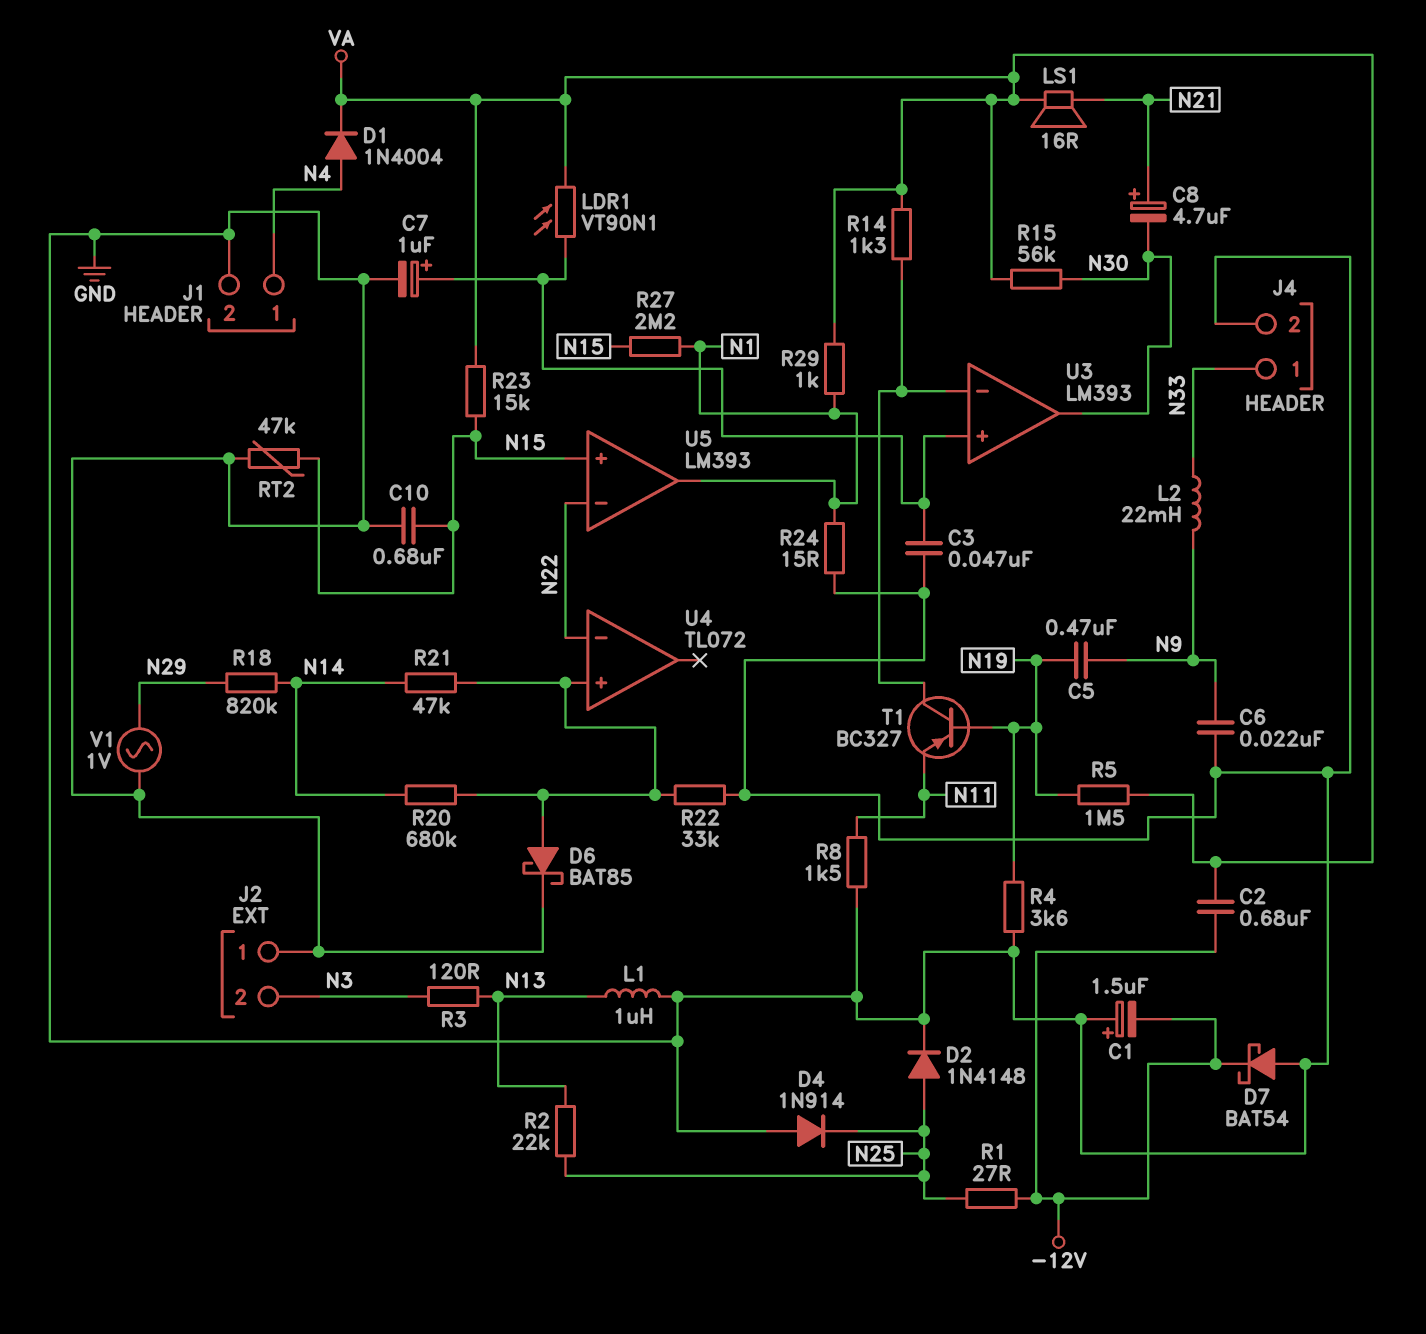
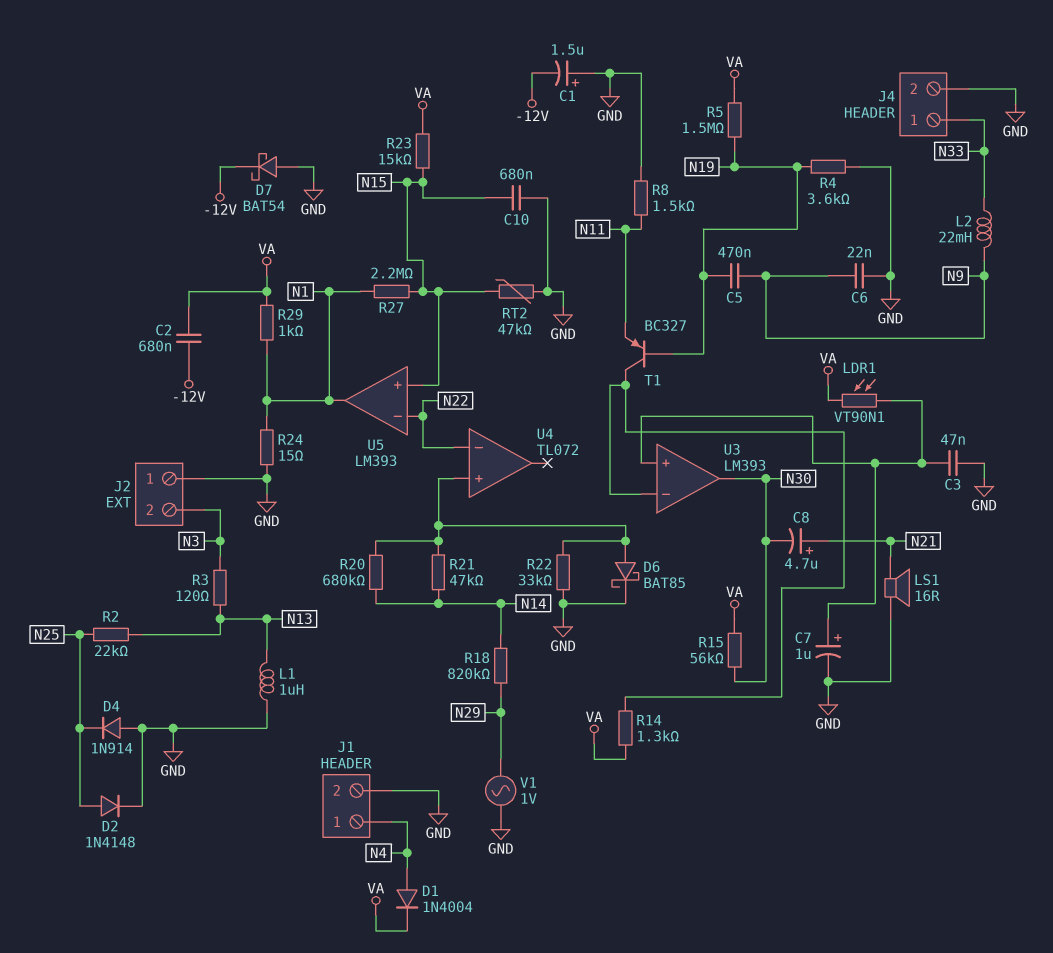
LS1: speaker 16R (N21, VA) -> speaker 16R (GND, N21)
R1: 27 (-12V, N25) -> none

